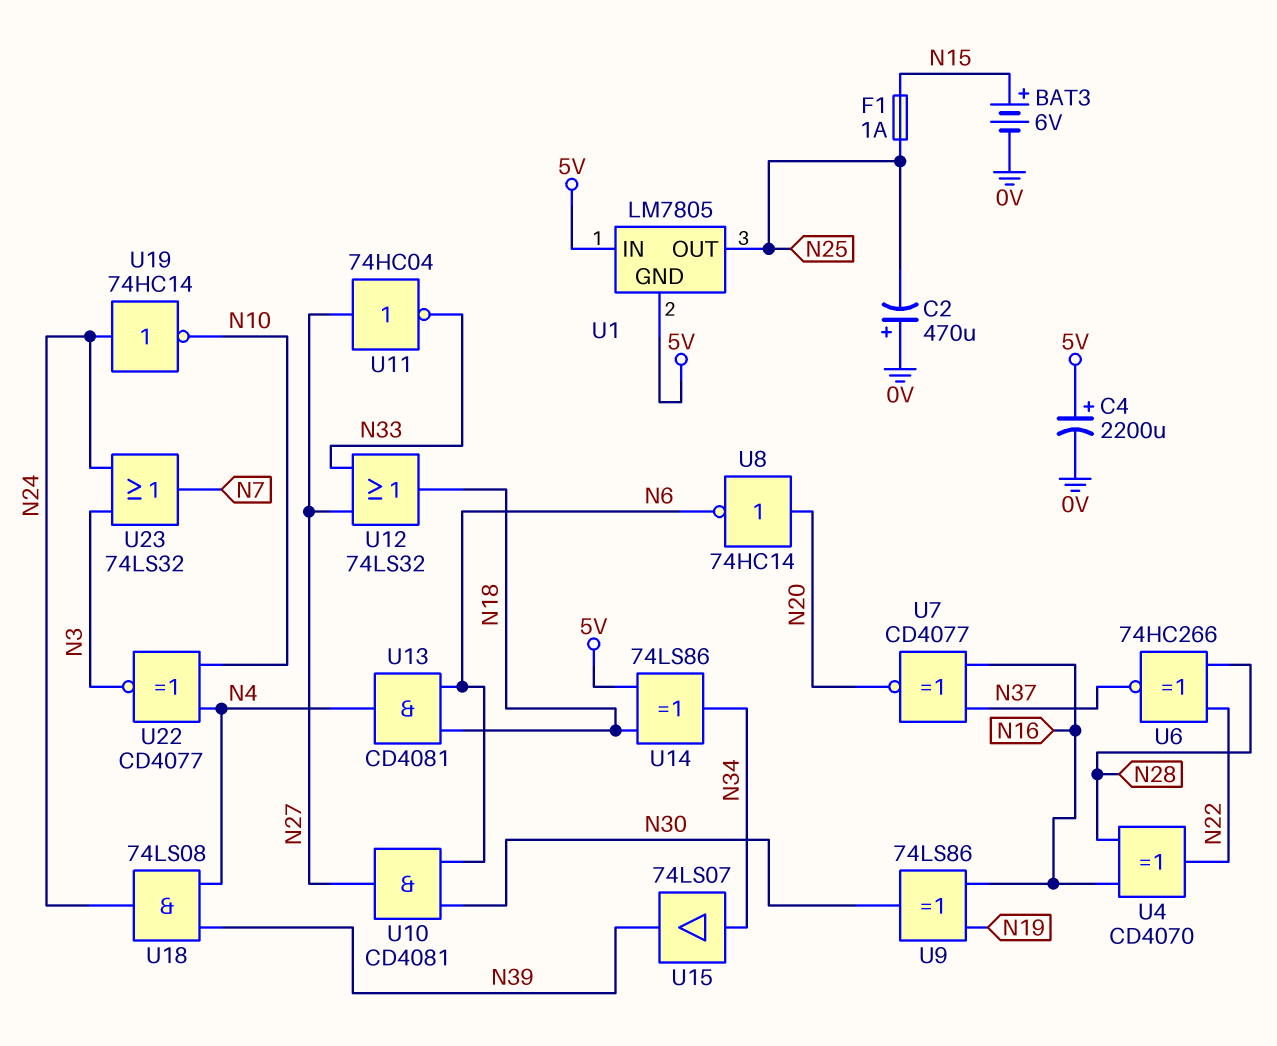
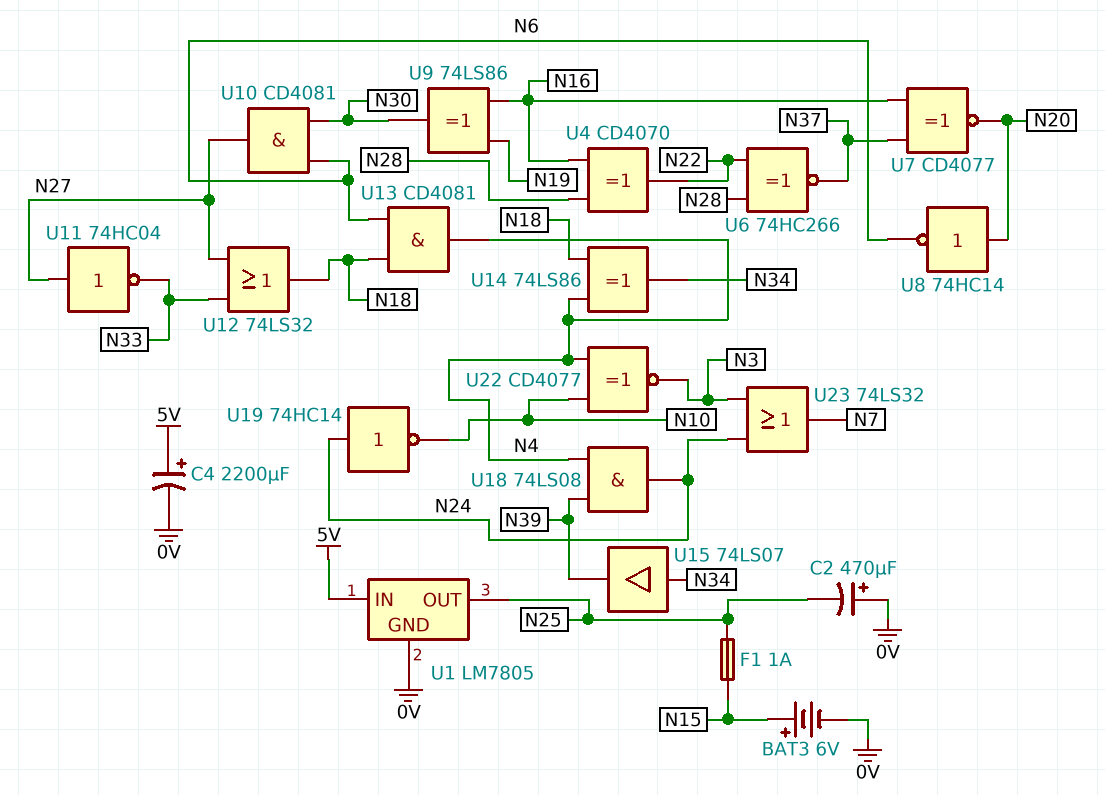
U1 pin GND: 5V -> 0V
U14: XOR 74LS86 (in 5V, in N18, out N34) -> XOR 74LS86 (in N4, in N18, out N34)

